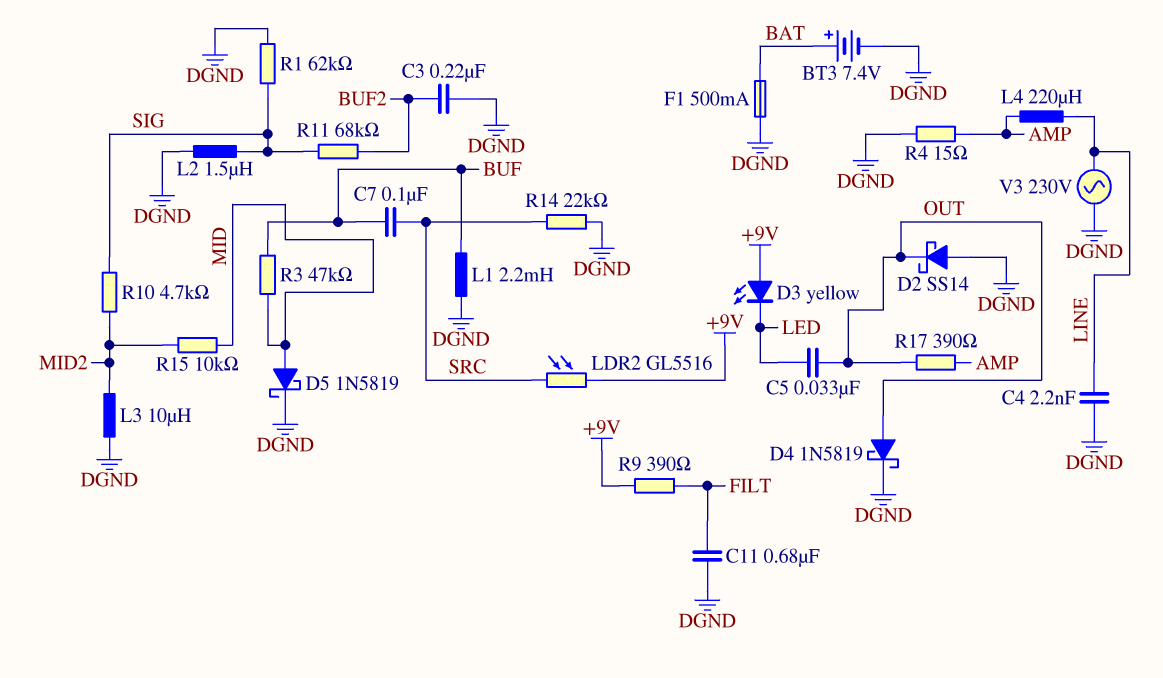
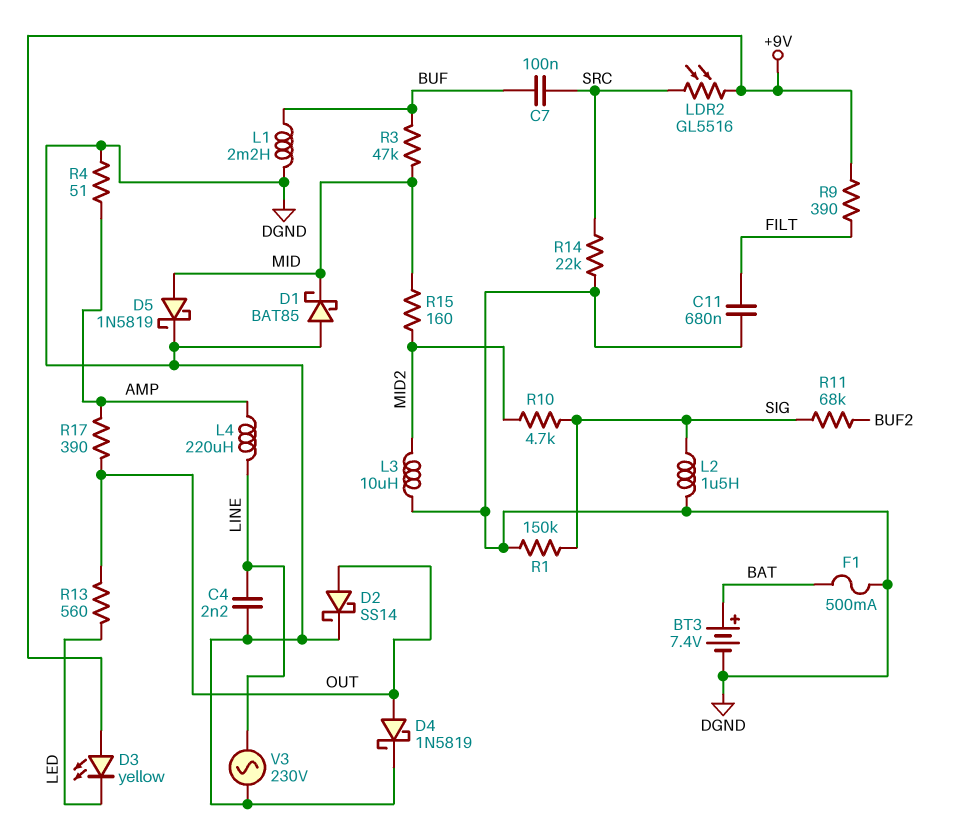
C3: 220nF (BUF2, DGND) -> none
C5: 33nF (LED, OUT) -> none
D1: none -> schottky BAT85 (A DGND, K MID)
D2: schottky SS14 (A DGND, K OUT) -> schottky SS14 (A OUT, K DGND)
R1: 62k (DGND, SIG) -> 150k (DGND, SIG)
R4: 15 (AMP, DGND) -> 51 (AMP, DGND)
R13: none -> 560 (LED, OUT)
R15: 10k (MID, MID2) -> 160 (MID, MID2)

